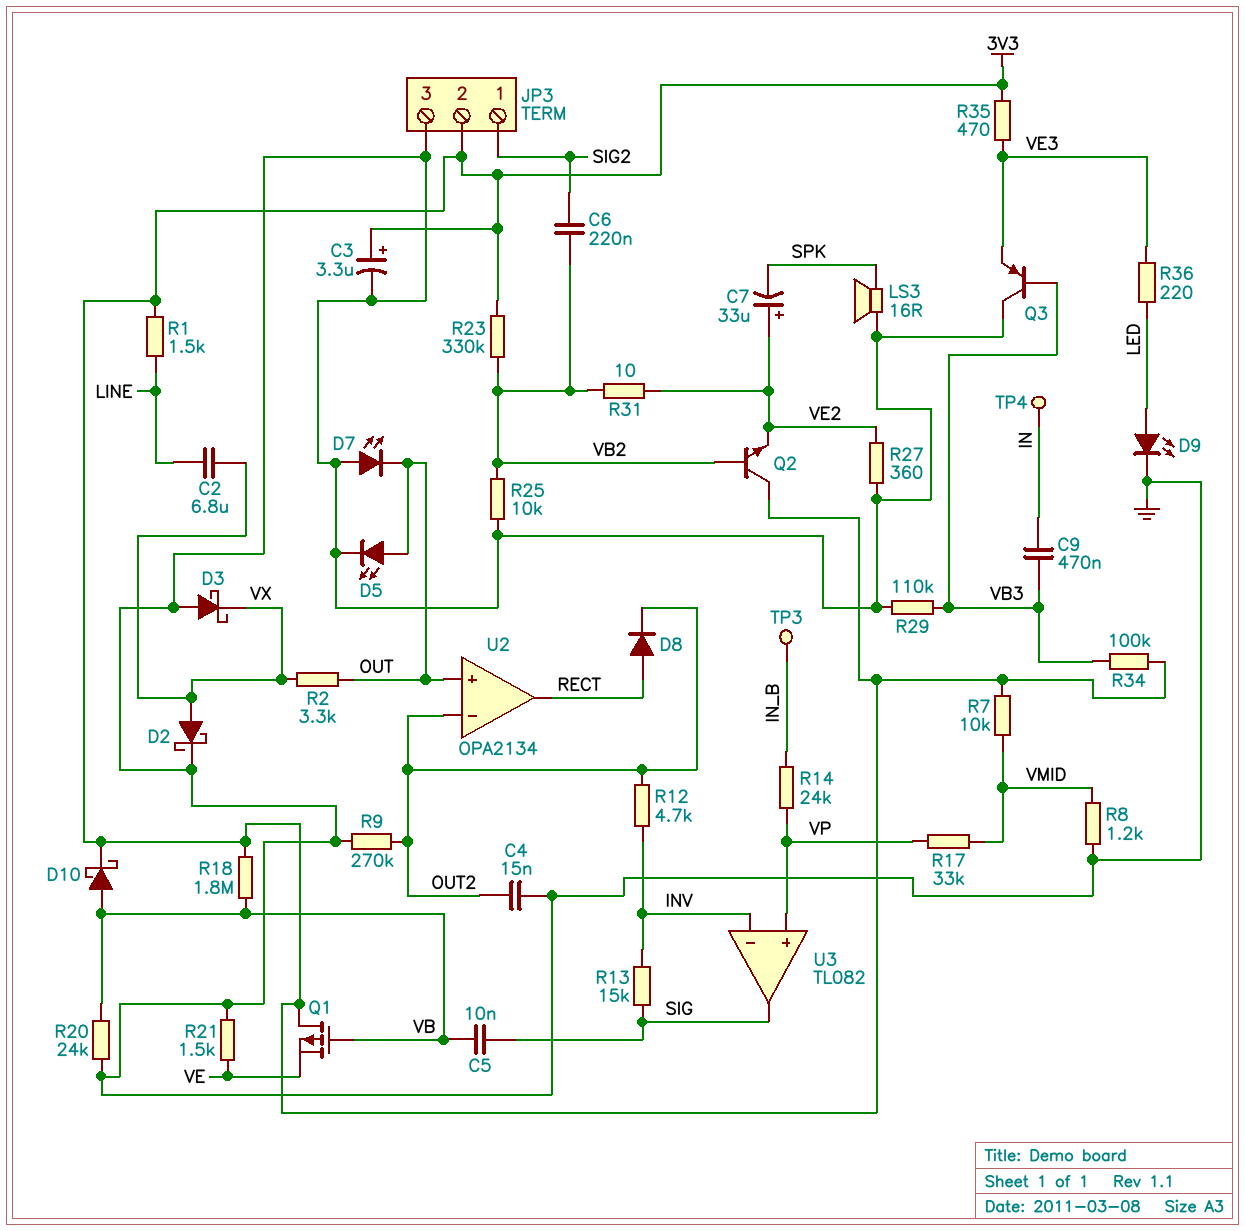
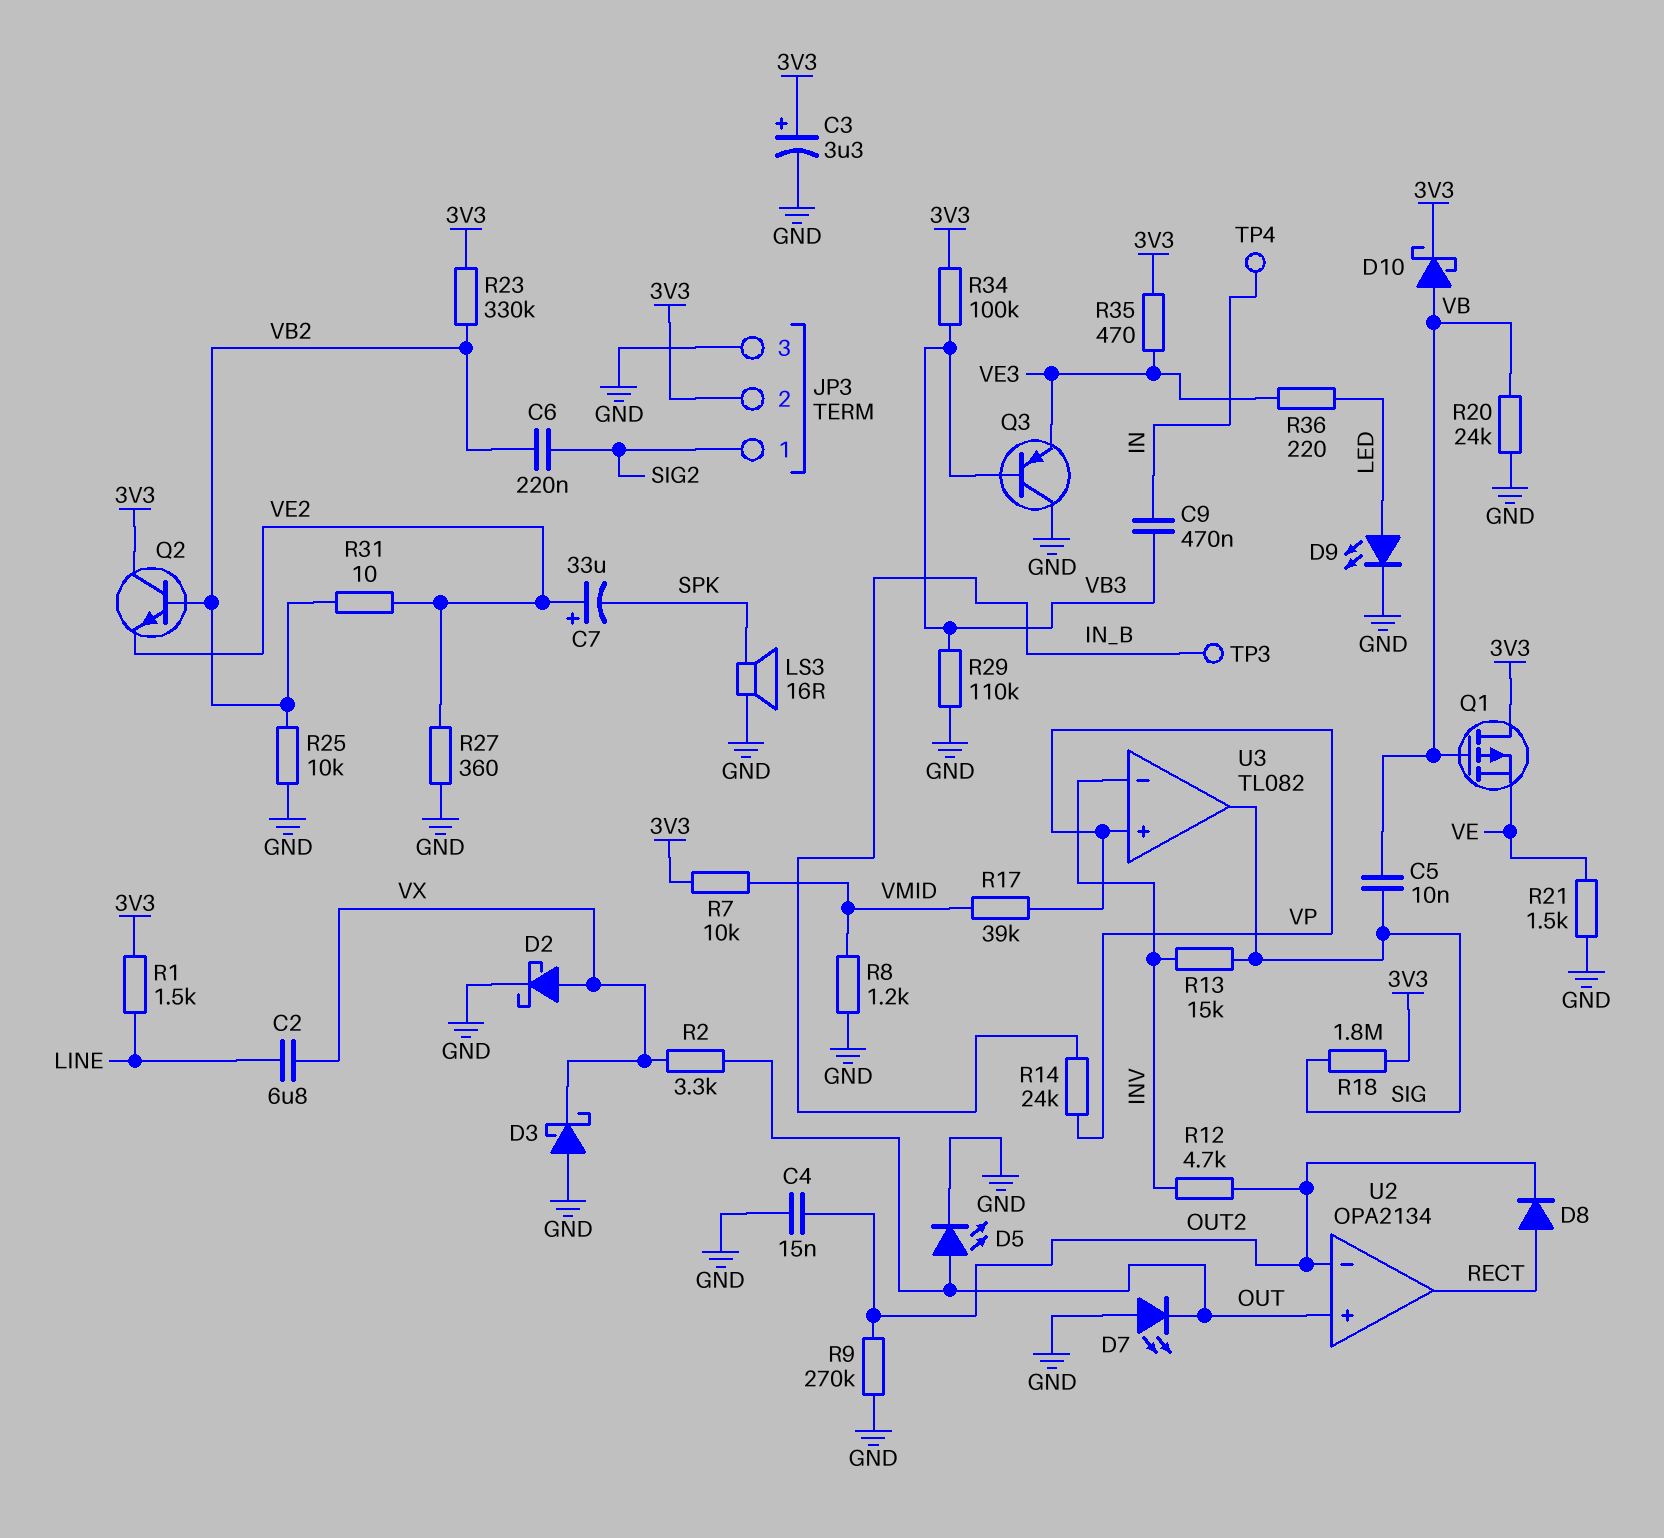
R17: 33k (VMID, VP) -> 39k (VMID, VP)
R18: 1.8M (3V3, VB) -> 1.8M (3V3, SIG)

